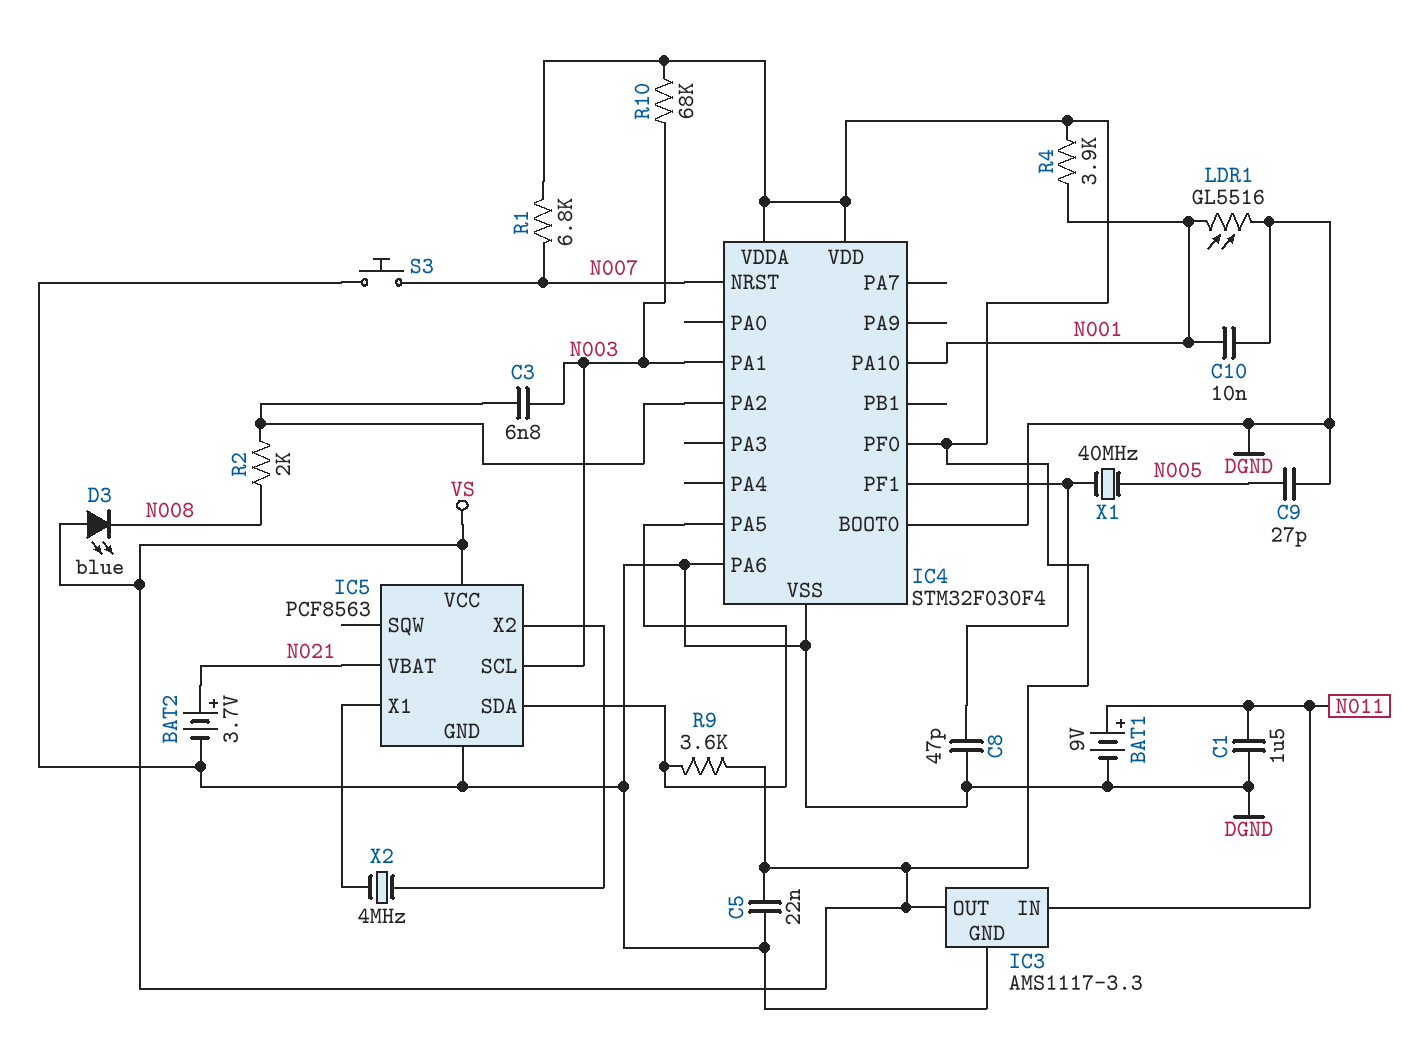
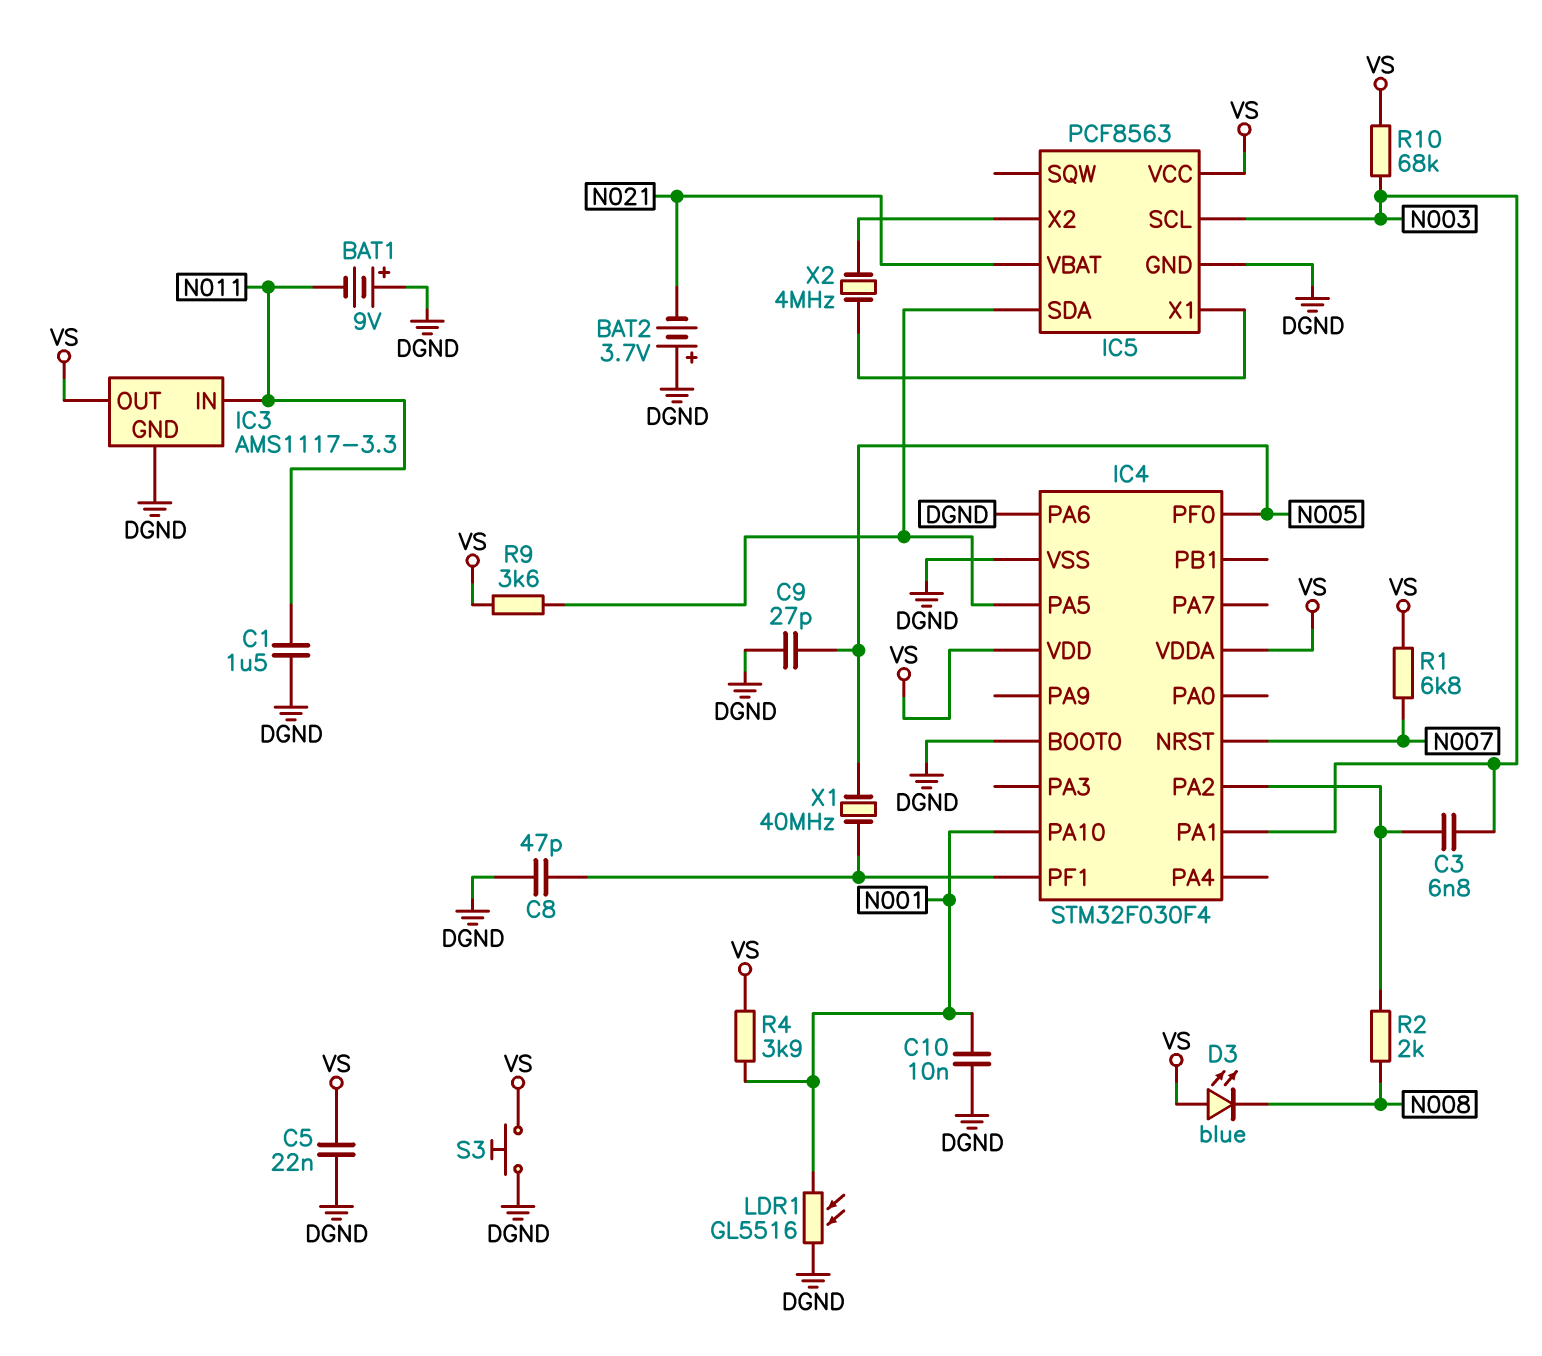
BAT1: 9V (plus N011, minus DGND) -> 9V (plus DGND, minus N011)
BAT2: 3.7V (plus N021, minus DGND) -> 3.7V (plus DGND, minus N021)
IC4 pin PF0: VS -> N005
S3: button (DGND, N007) -> button (DGND, VS)

